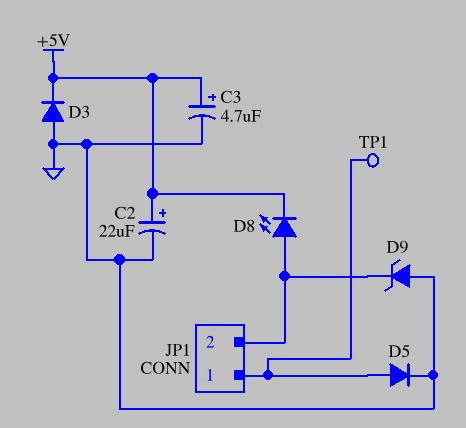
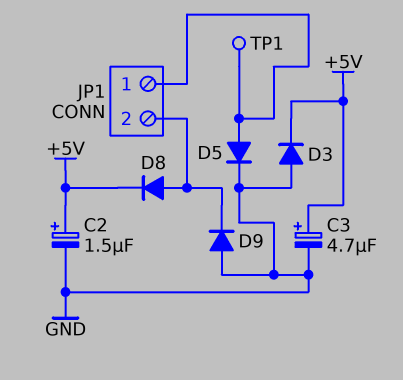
C2: 22uF (plus +5V, minus GND) -> 1.5uF (plus +5V, minus GND)
D8: LED (A JP1/2, K +5V) -> diode (A JP1/2, K +5V)
D9: zener (A GND, K JP1/2) -> diode (A GND, K JP1/2)

